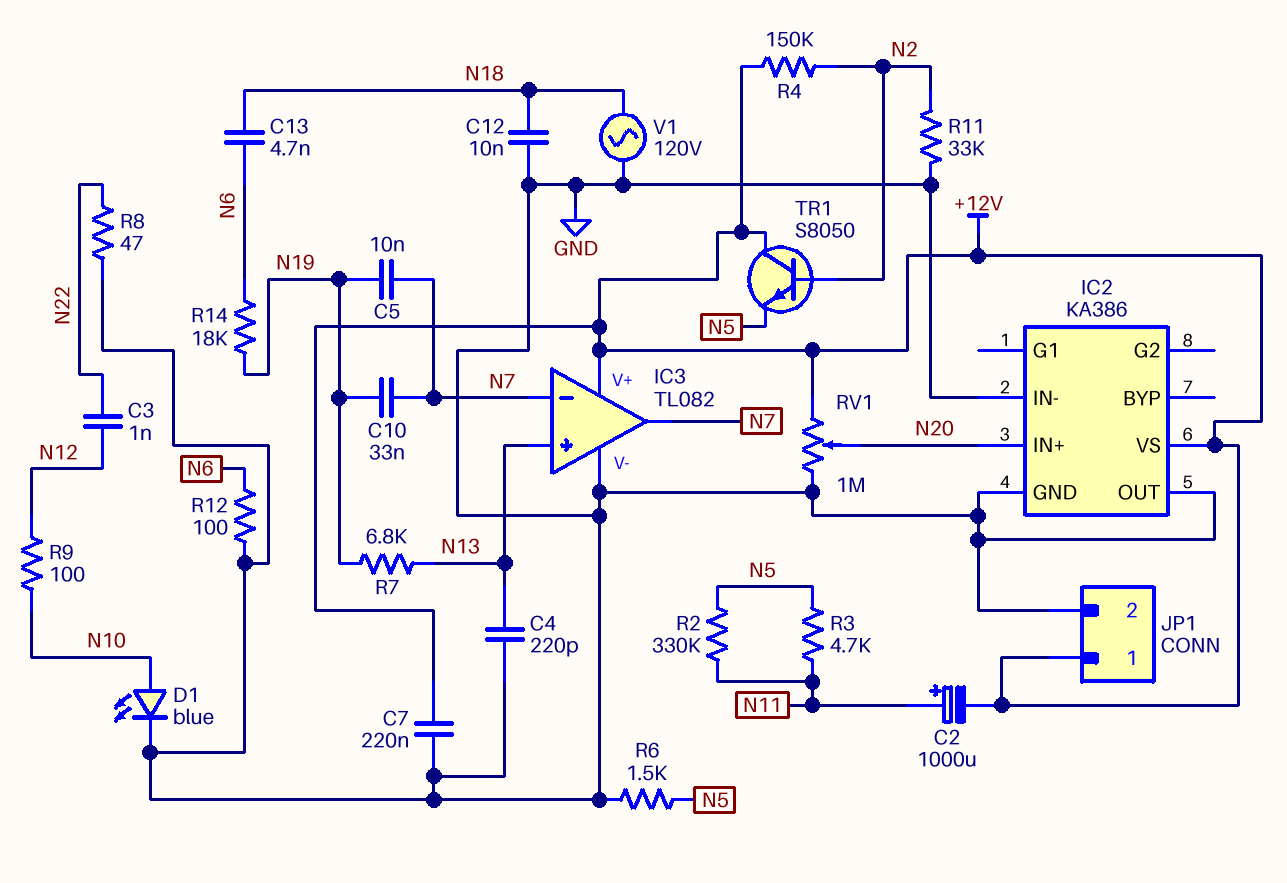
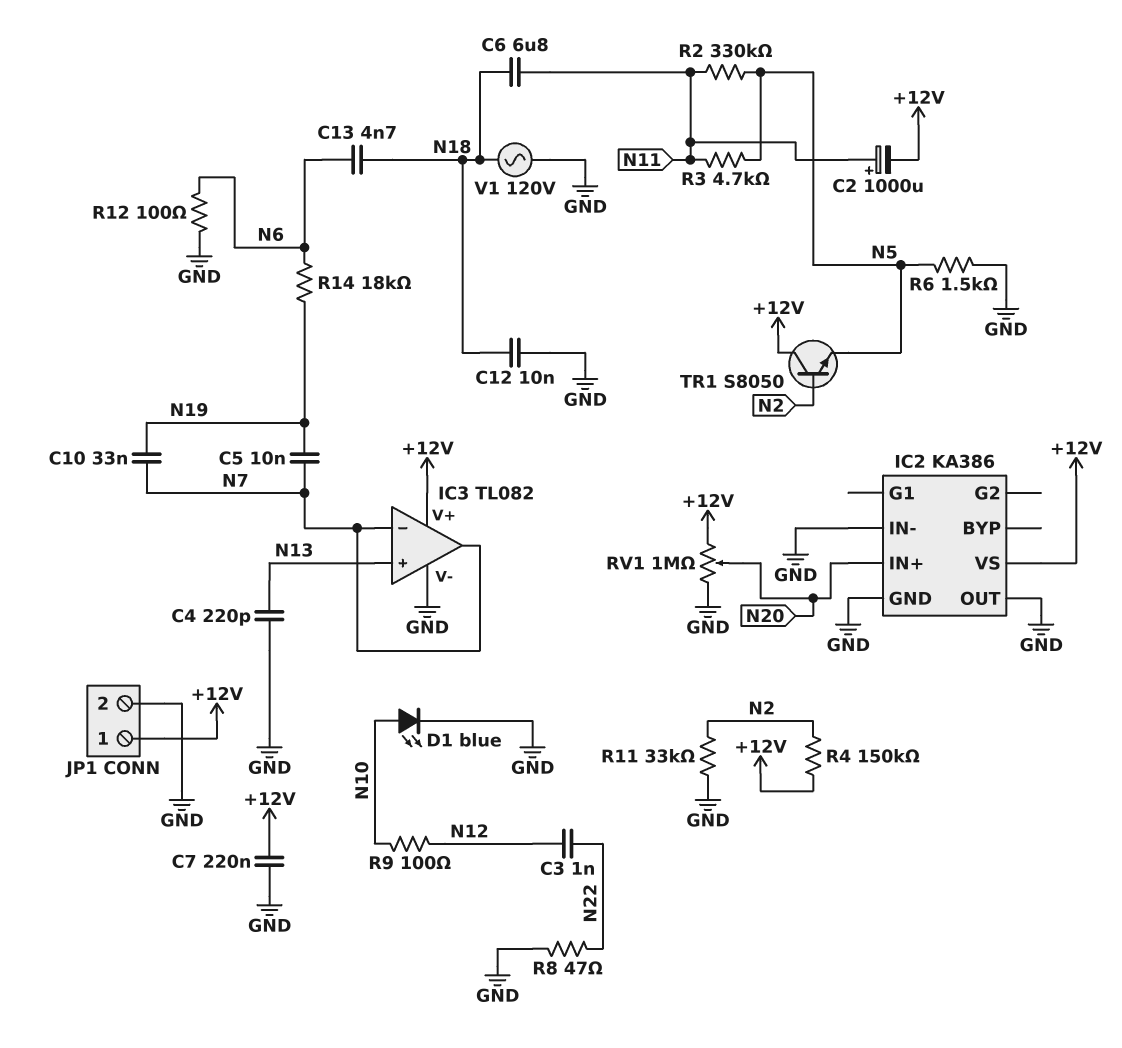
C6: none -> 6.8uF (N11, N18)
R7: 6.8k (N13, N19) -> none

